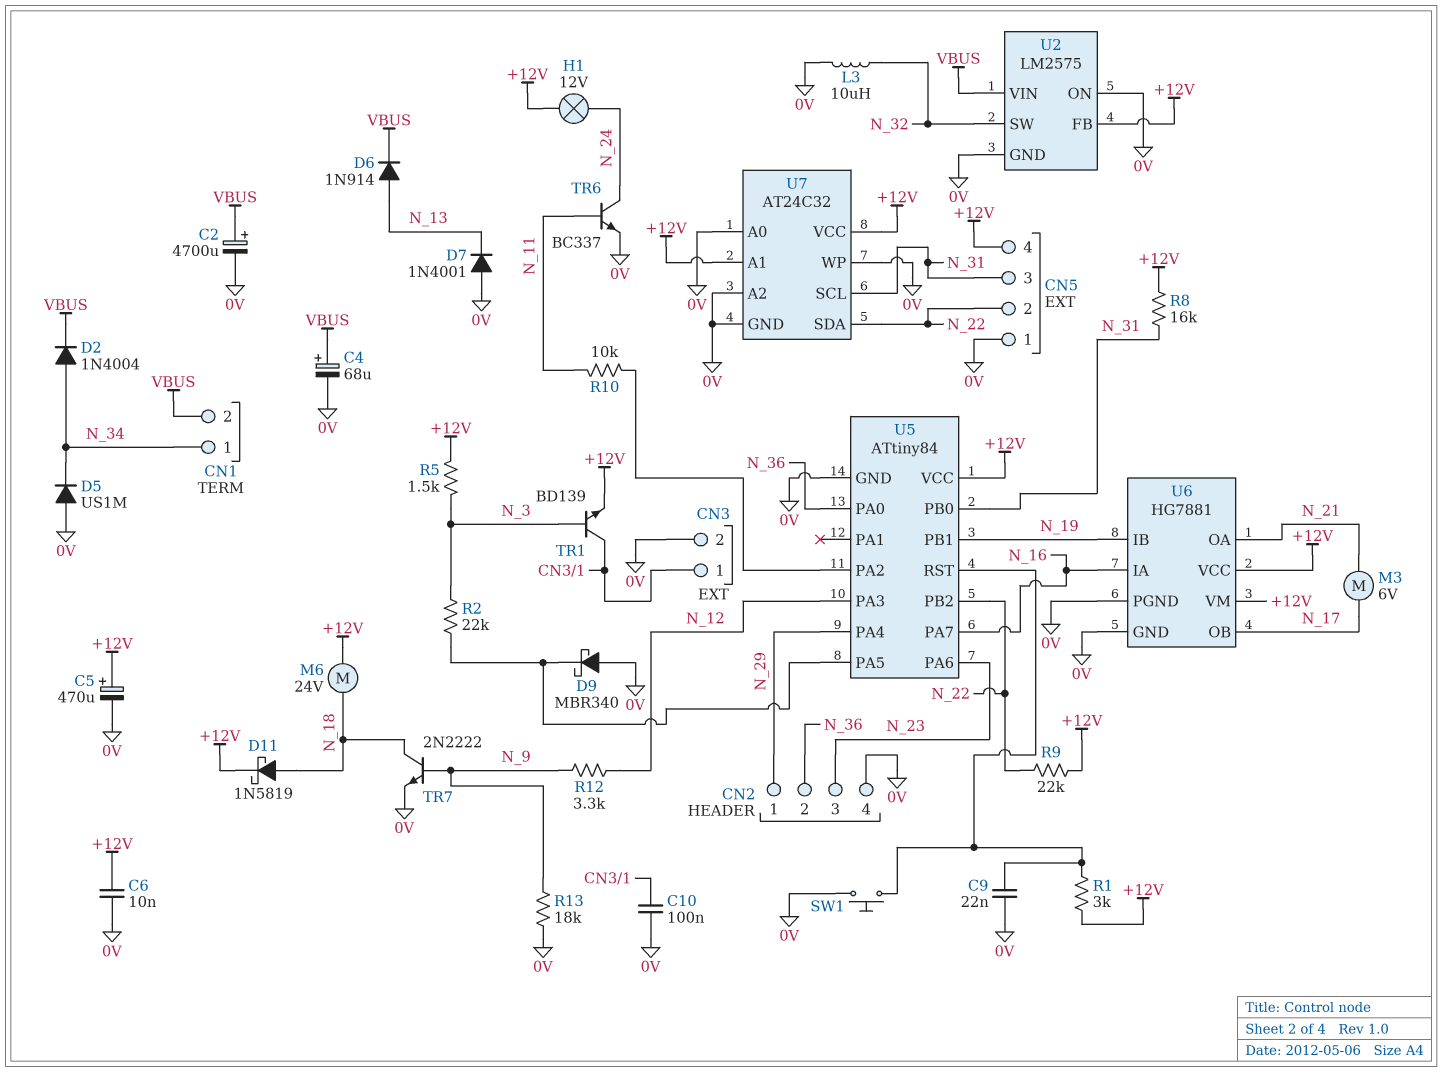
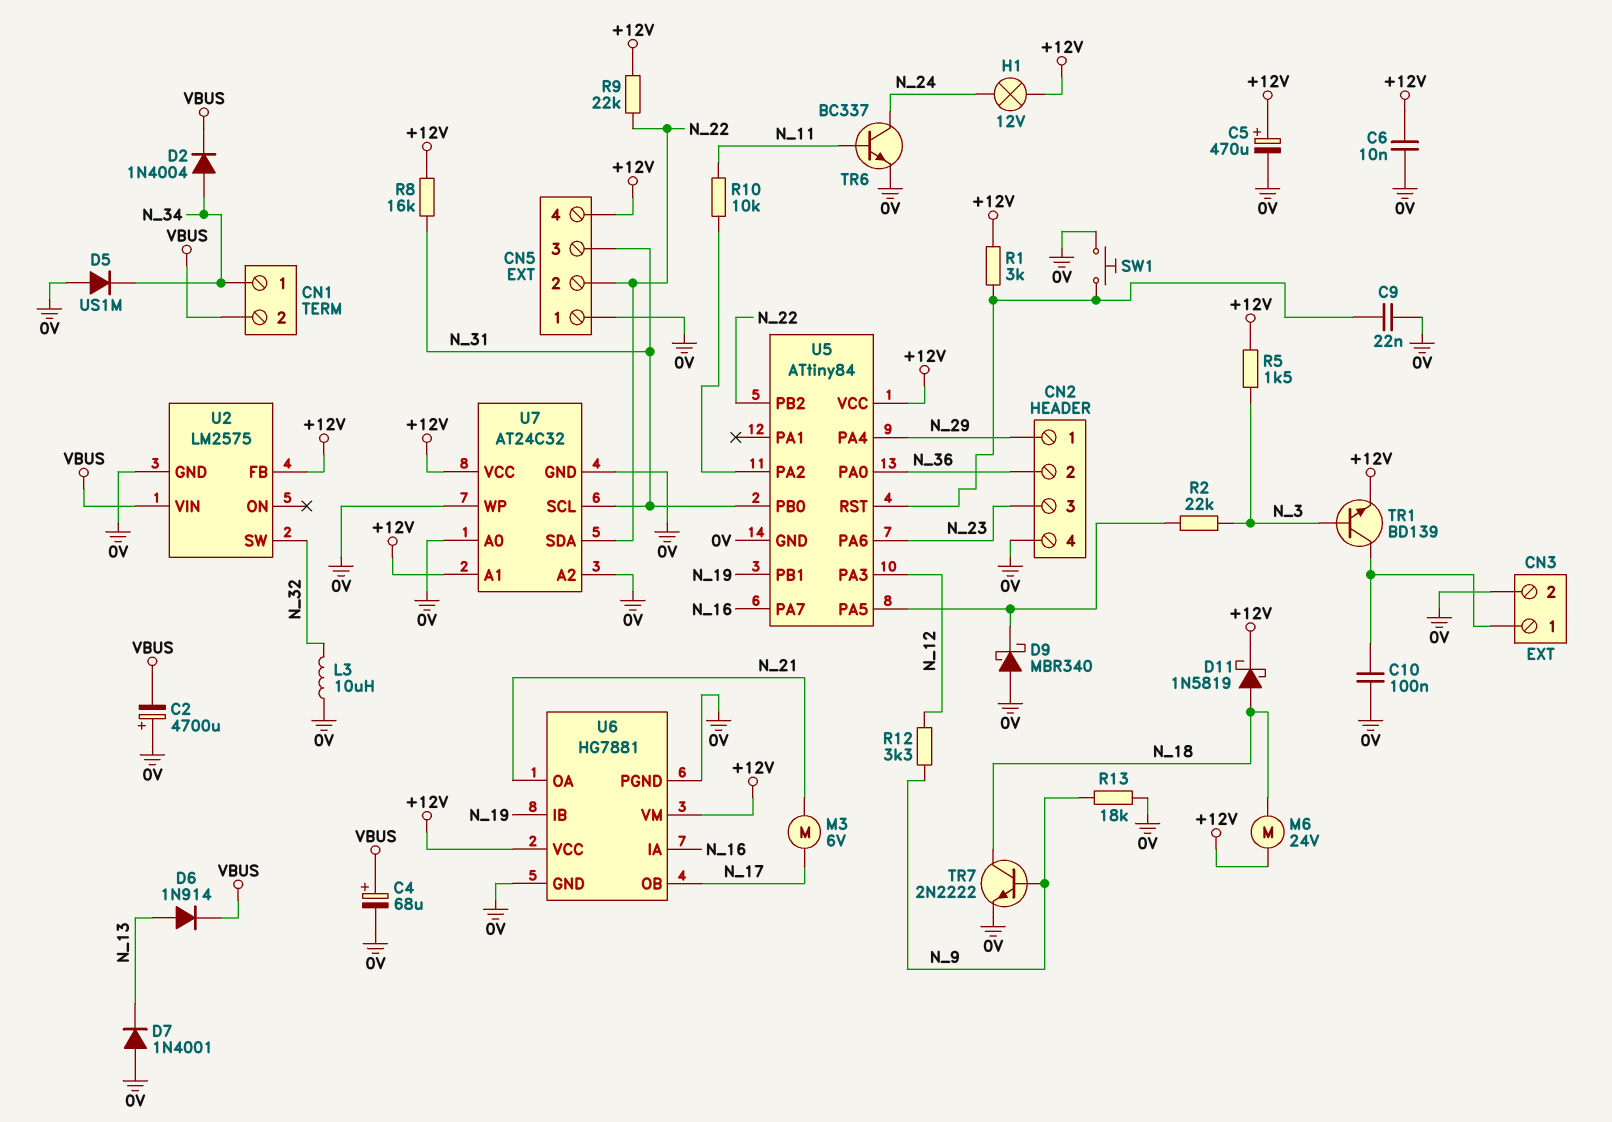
C2: 4700uF (plus VBUS, minus 0V) -> 4700uF (plus 0V, minus VBUS)
U2 pin ON: 0V -> none

